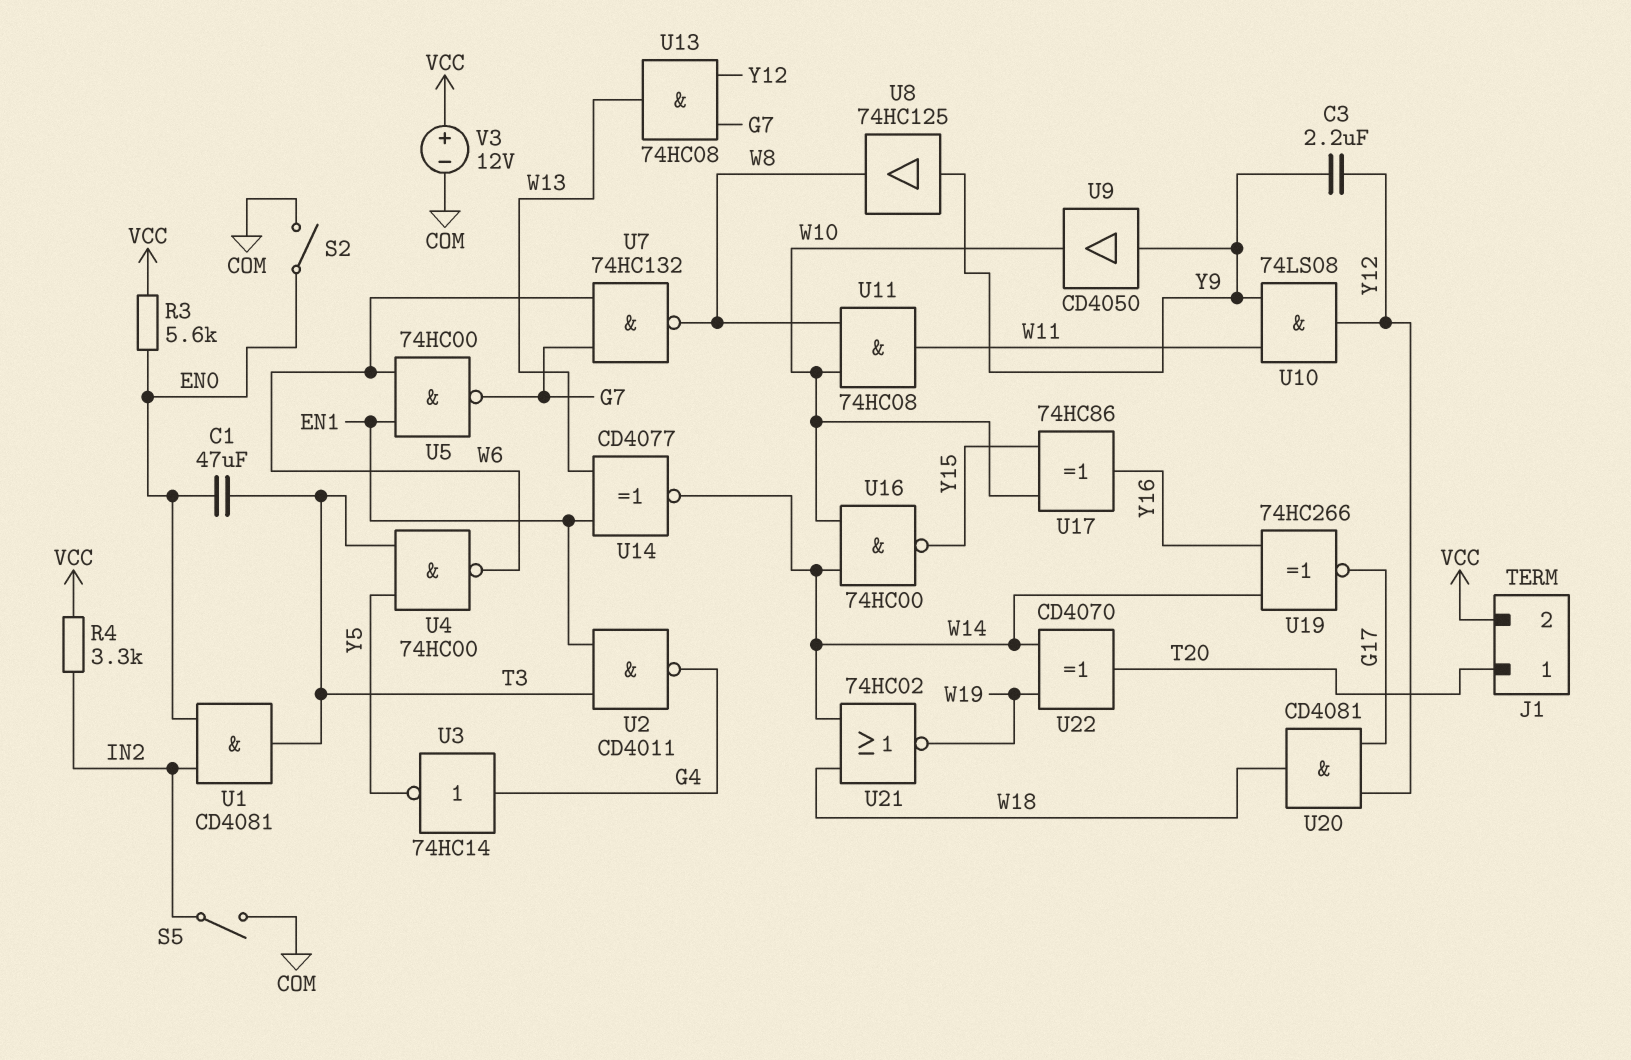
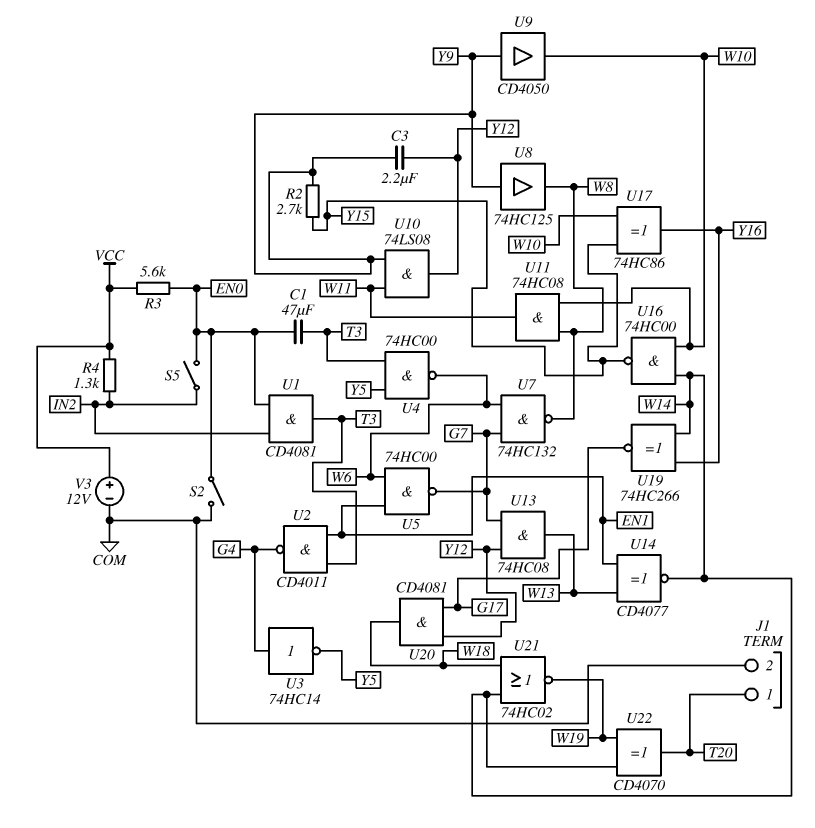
J1 pin 2: VCC -> COM
R2: none -> 2.7k (Y9, Y15)
R4: 3.3k (IN2, VCC) -> 1.3k (IN2, VCC)
S5: switch (COM, IN2) -> switch (EN0, IN2)

